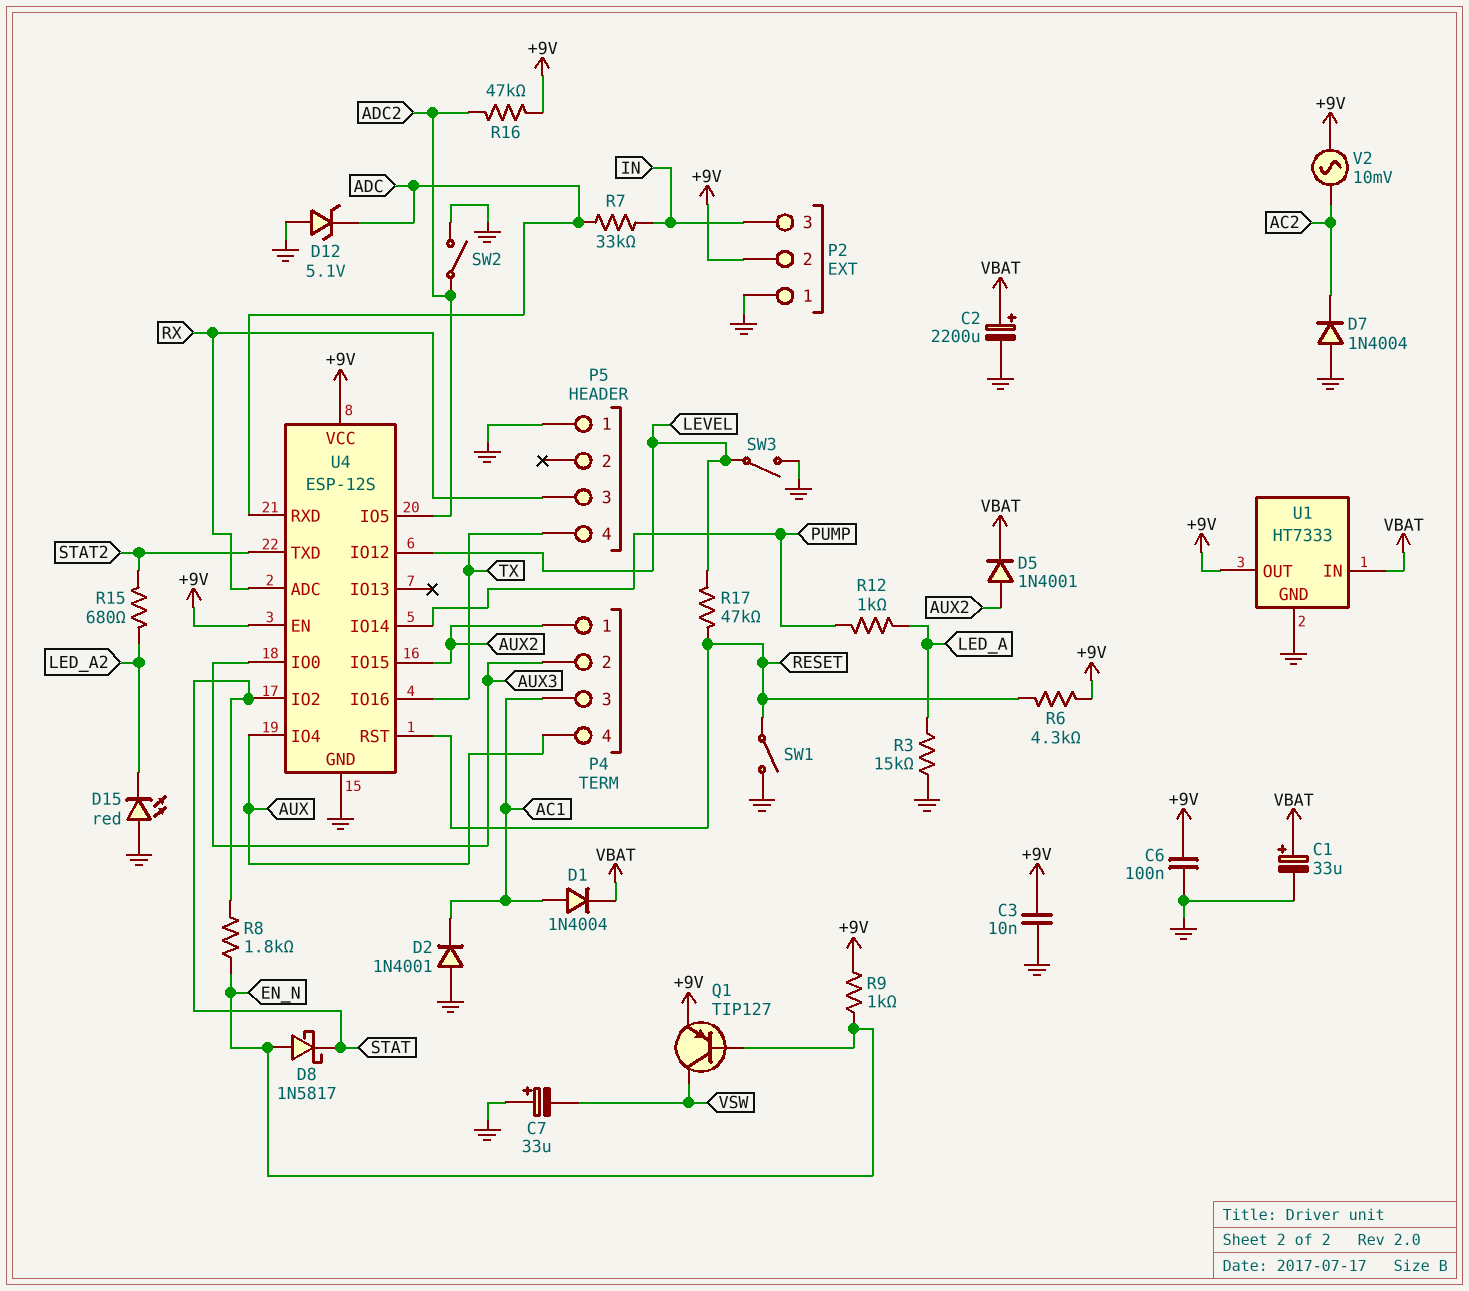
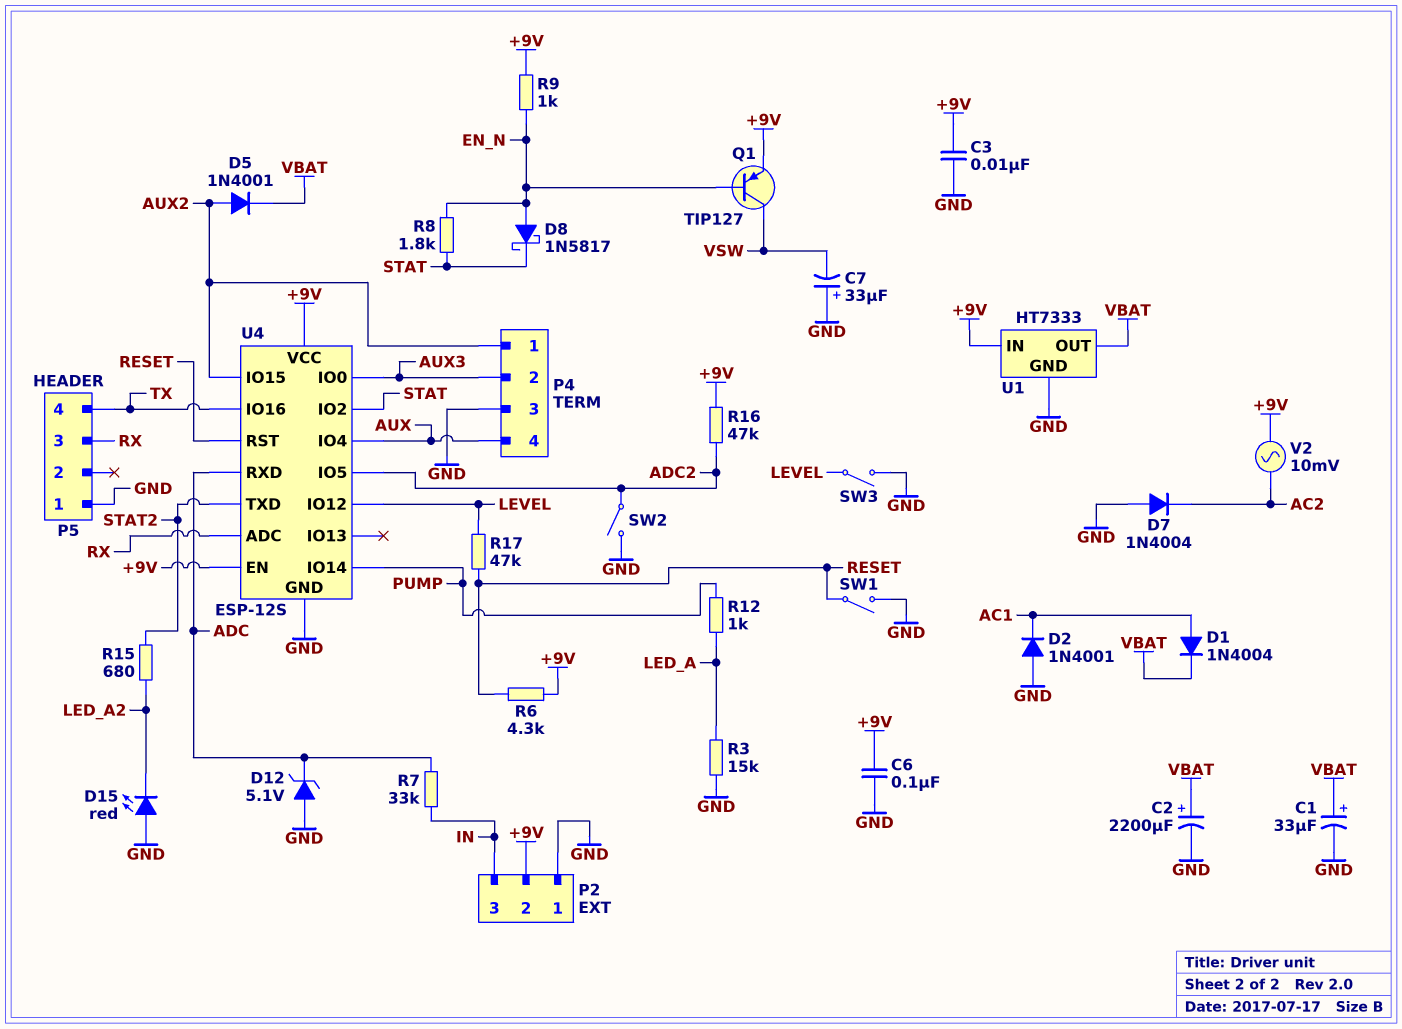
P4 pin 3: AC1 -> GND
U1 pin IN: VBAT -> +9V
U1 pin OUT: +9V -> VBAT

